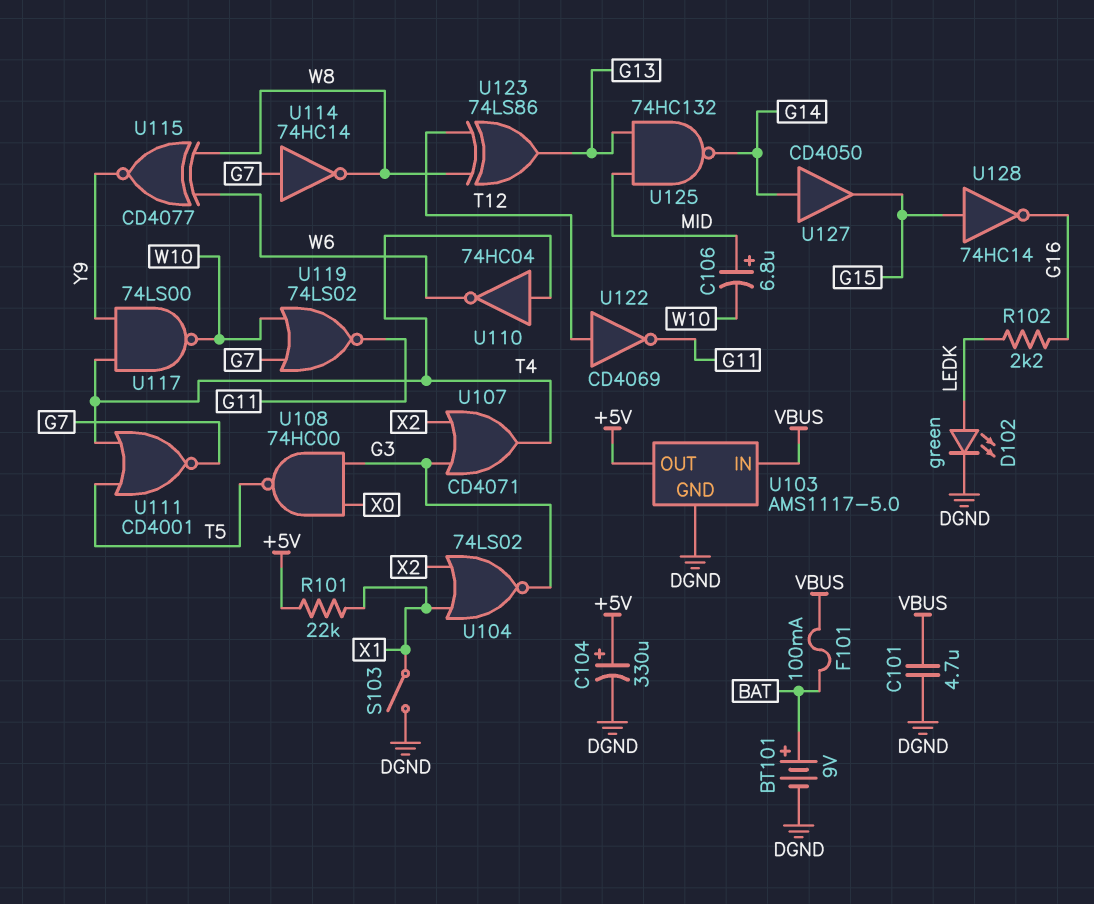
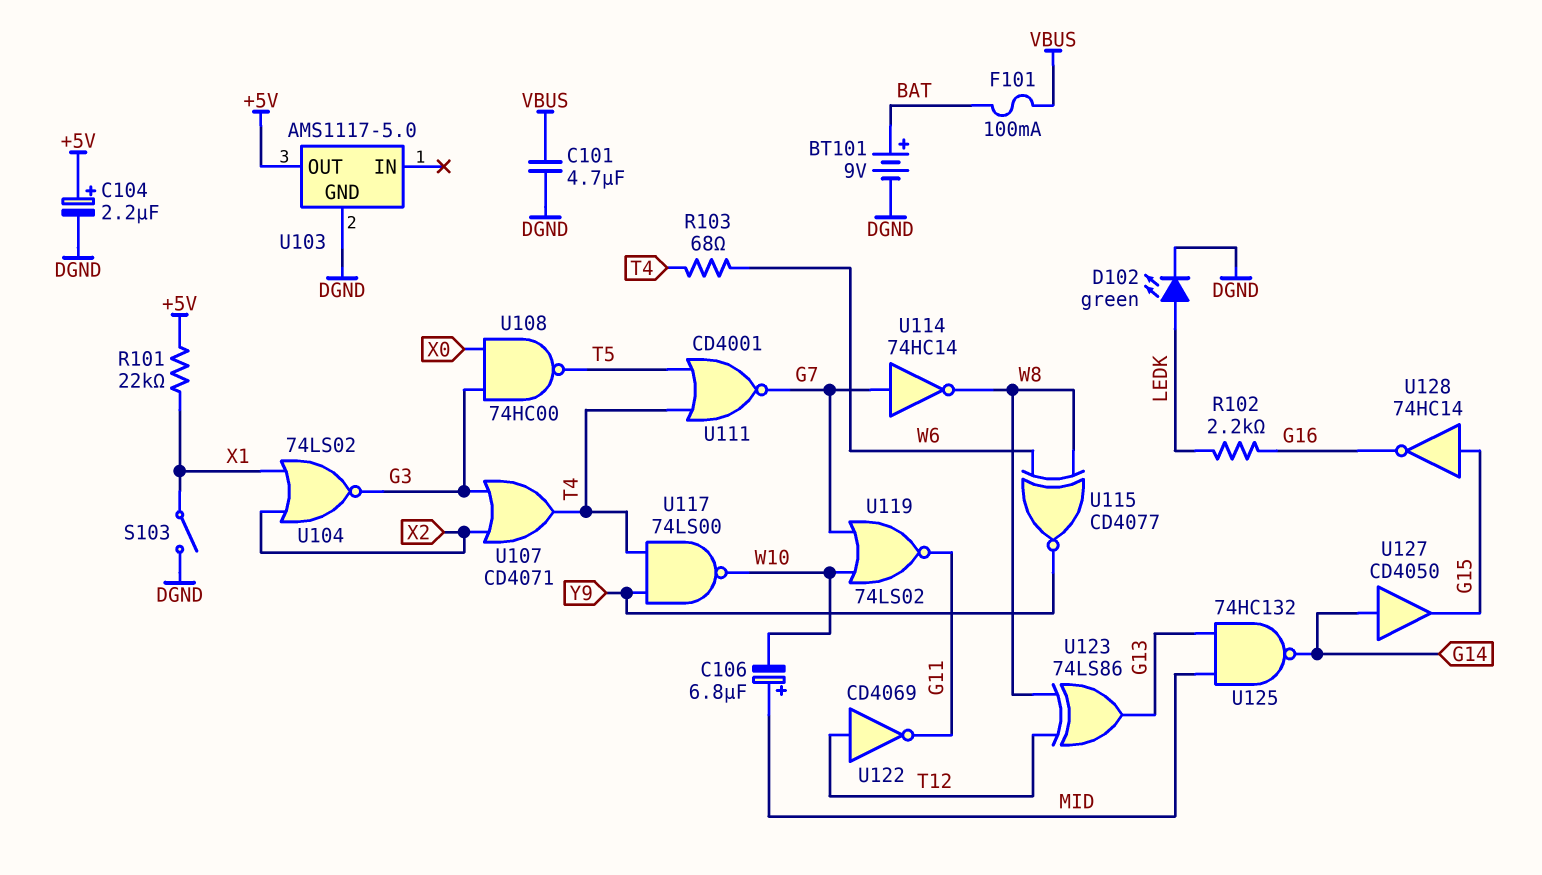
C104: 330uF (plus +5V, minus DGND) -> 2.2uF (plus +5V, minus DGND)
R103: none -> 68 (T4, W6)
U103 pin IN: VBUS -> none
U110: NOT 74HC04 (in T4, out W6) -> none

